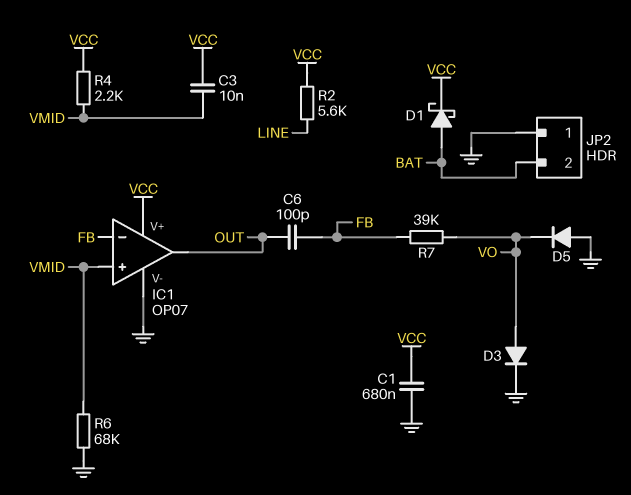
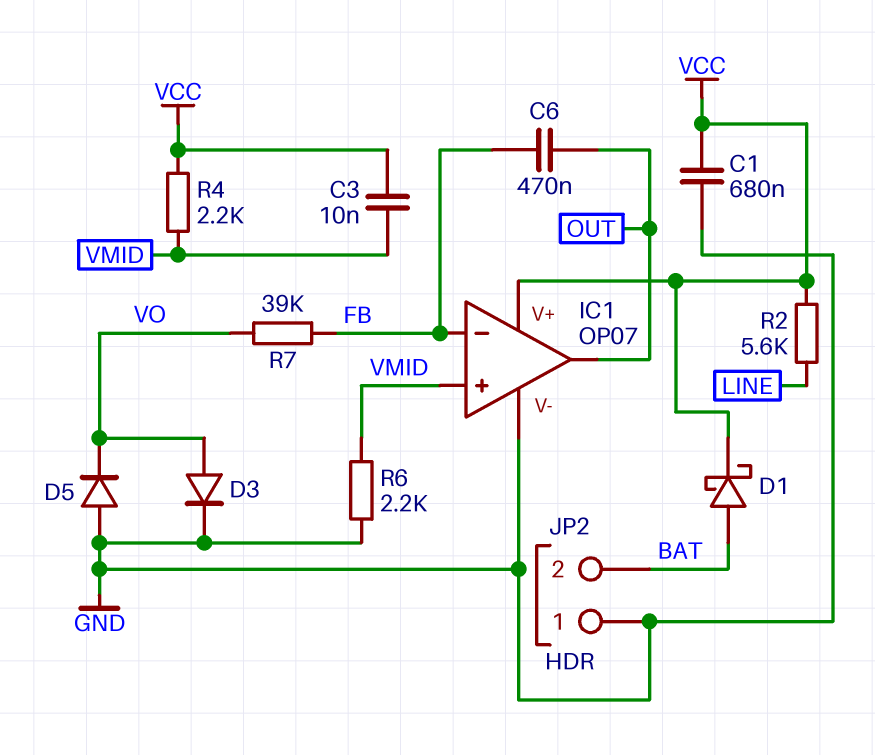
C6: 100pF (FB, OUT) -> 470nF (FB, OUT)
R6: 68k (GND, VMID) -> 2.2k (GND, VMID)

